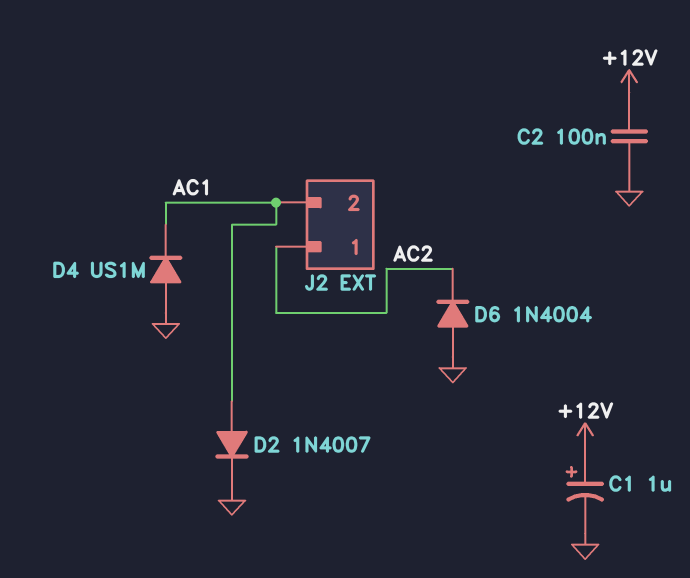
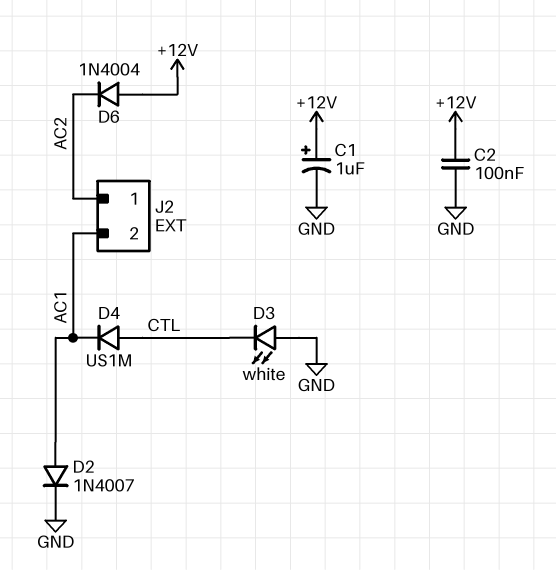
D3: none -> LED white (A GND, K CTL)
D4: diode US1M (A GND, K AC1) -> diode US1M (A CTL, K AC1)
D6: diode 1N4004 (A GND, K AC2) -> diode 1N4004 (A +12V, K AC2)

